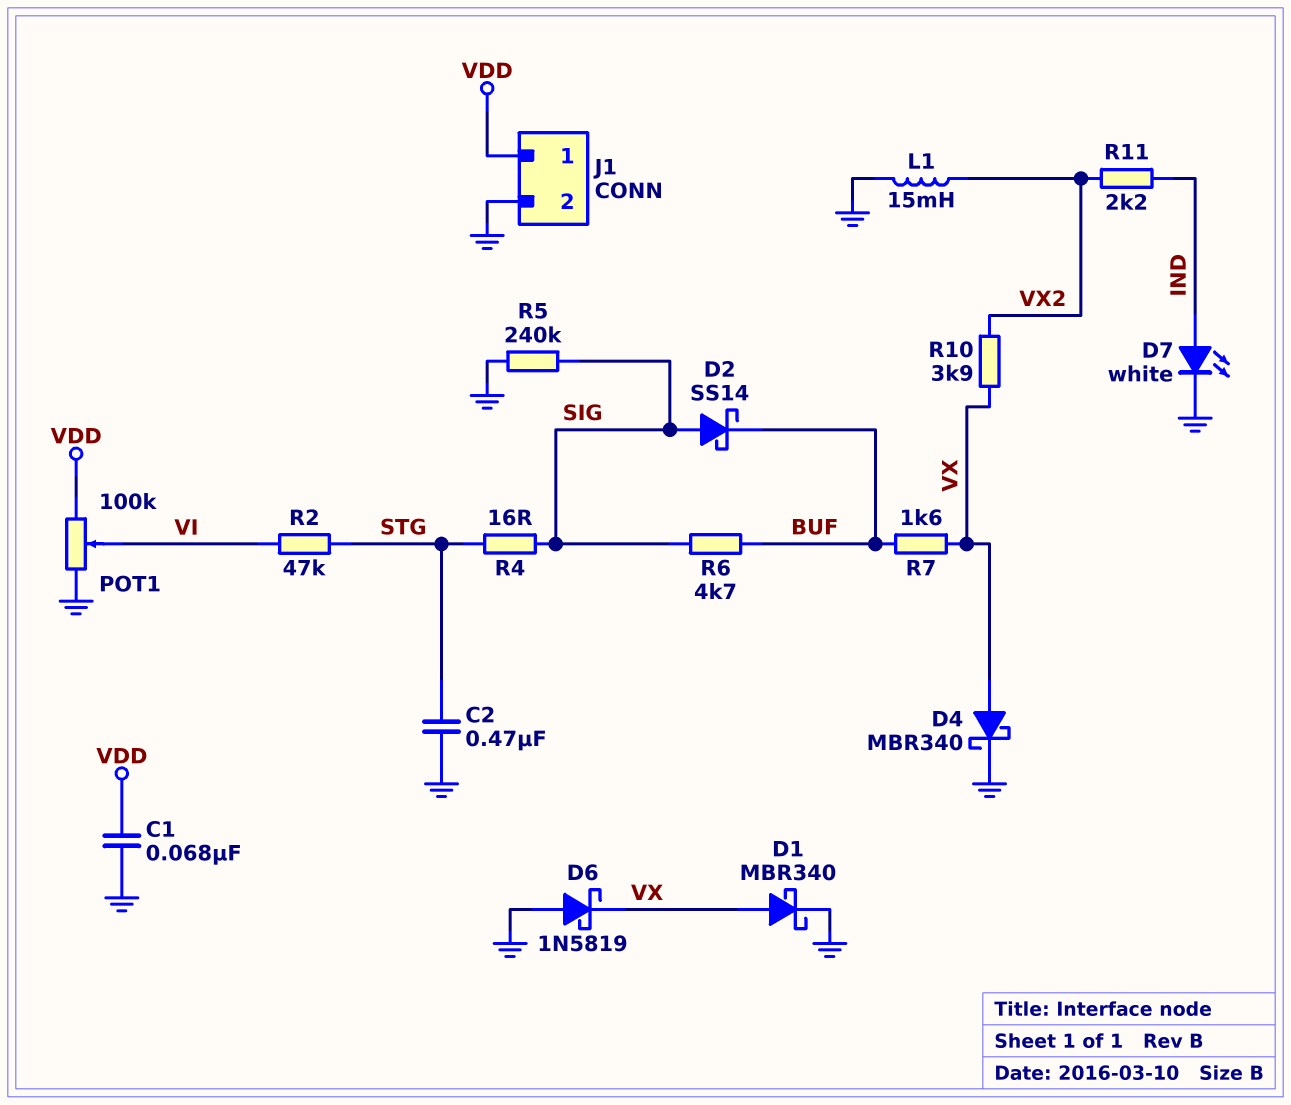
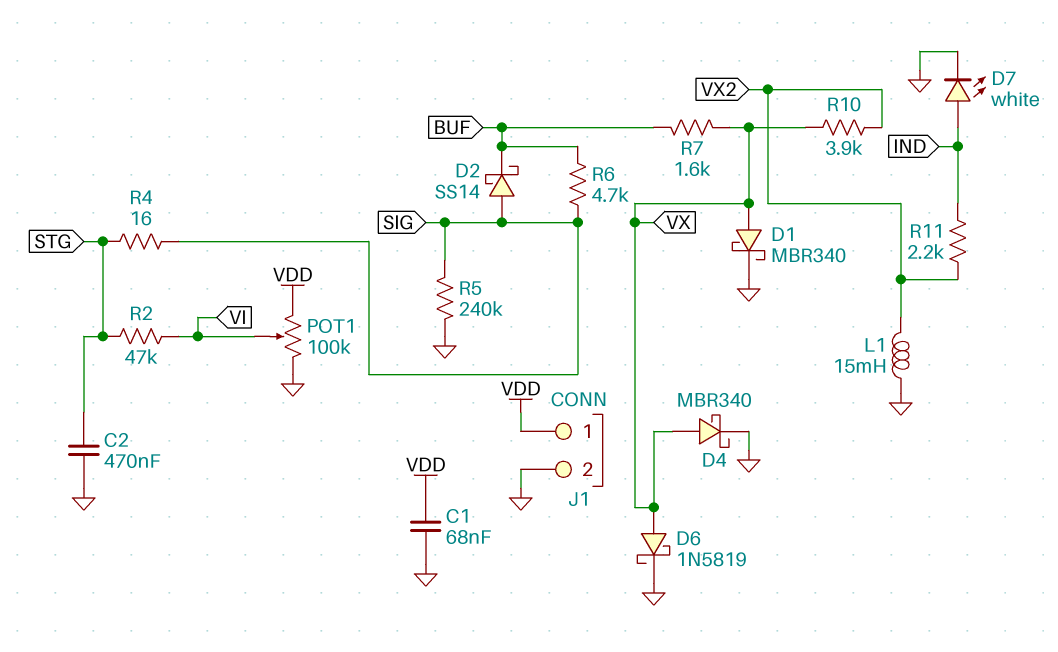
D6: schottky 1N5819 (A GND, K VX) -> schottky 1N5819 (A VX, K GND)

